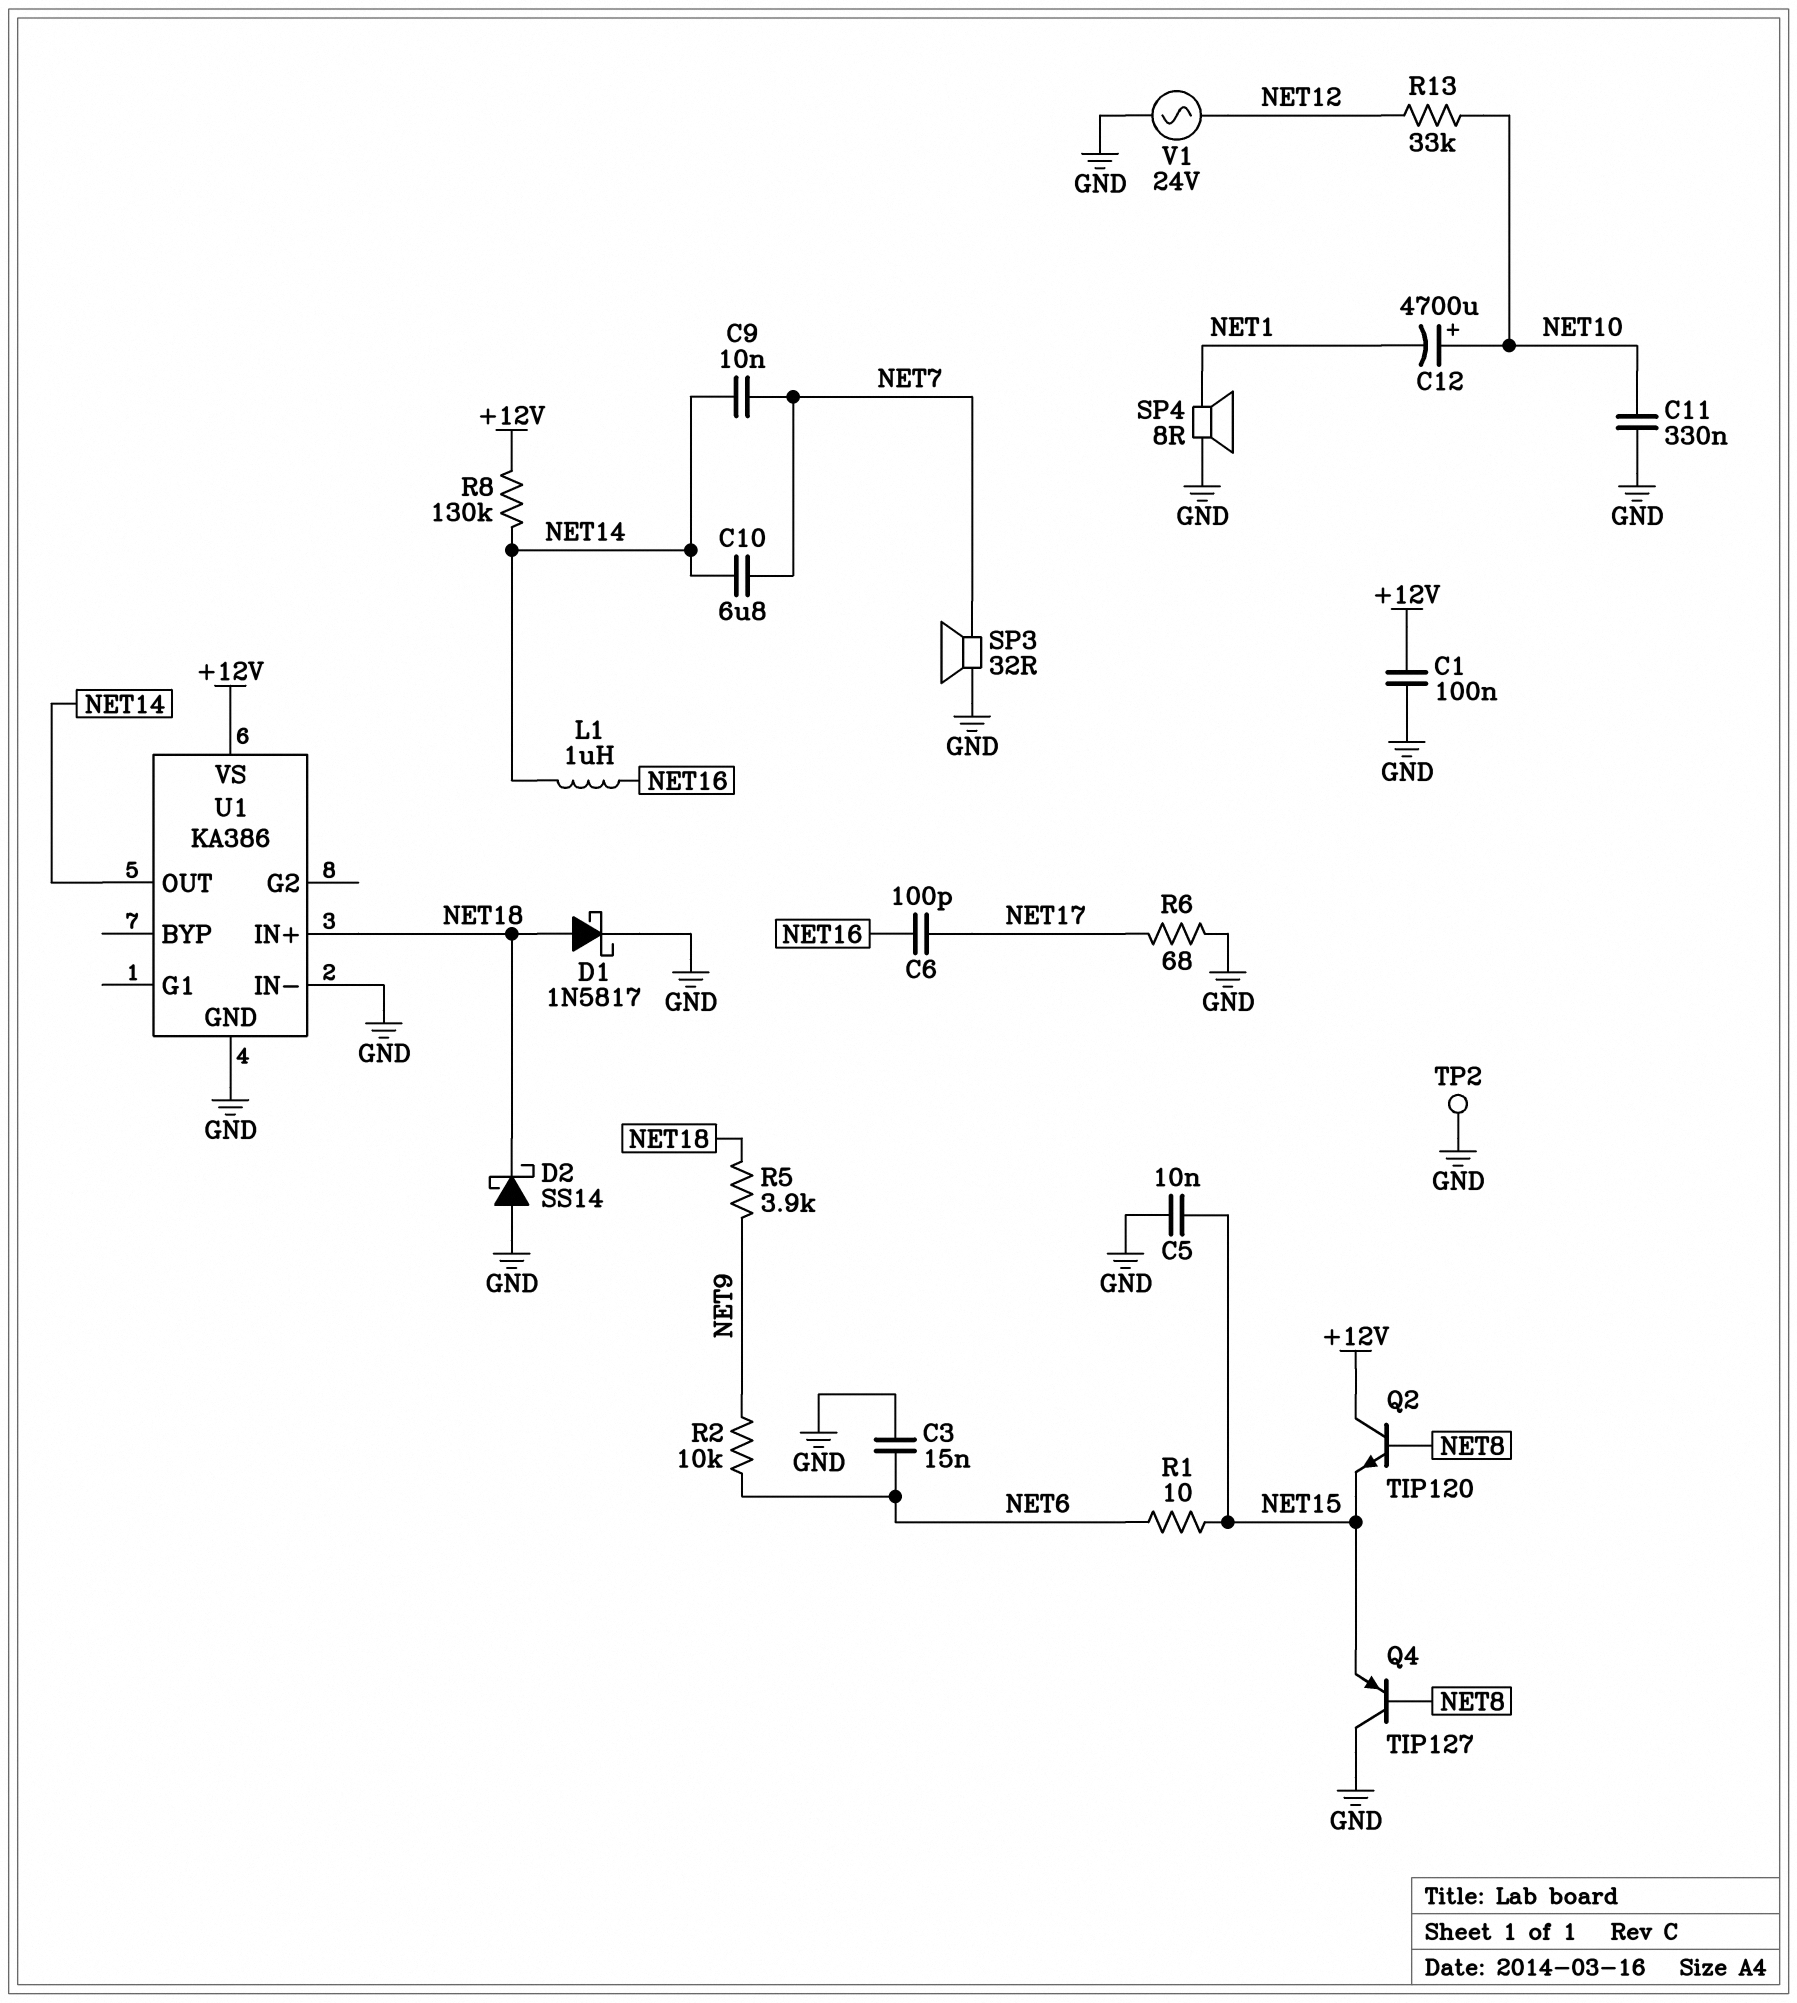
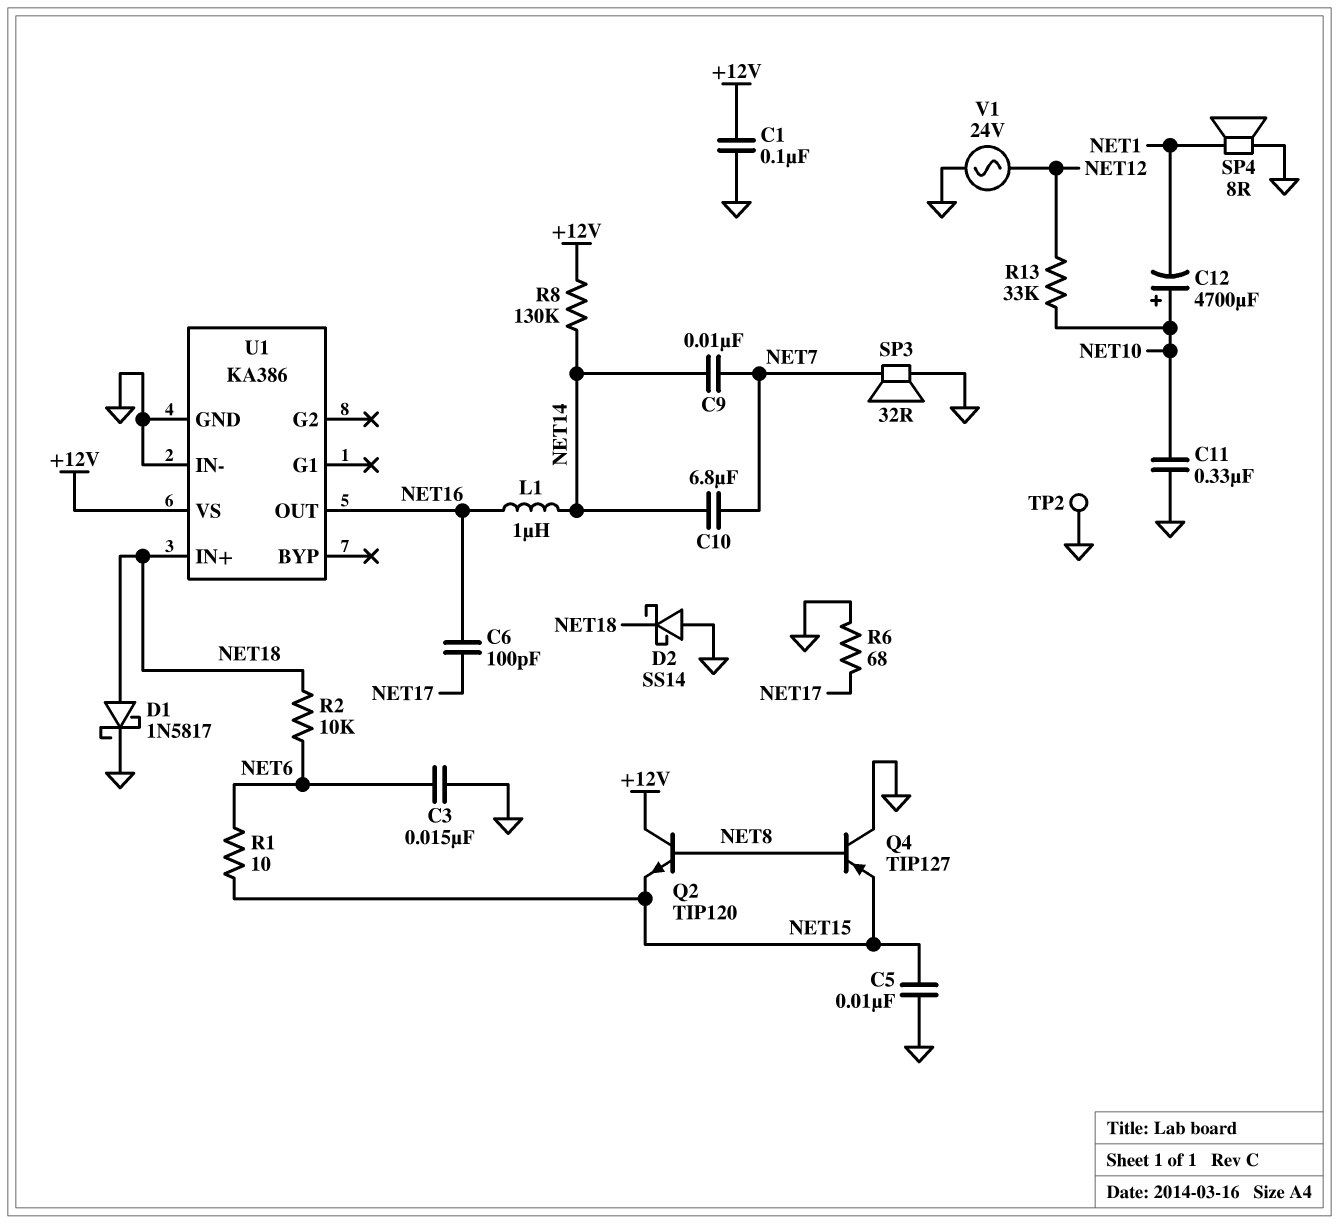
R2: 10k (NET6, NET9) -> 10k (NET6, NET18)
R5: 3.9k (NET9, NET18) -> none
U1 pin OUT: NET14 -> NET16

